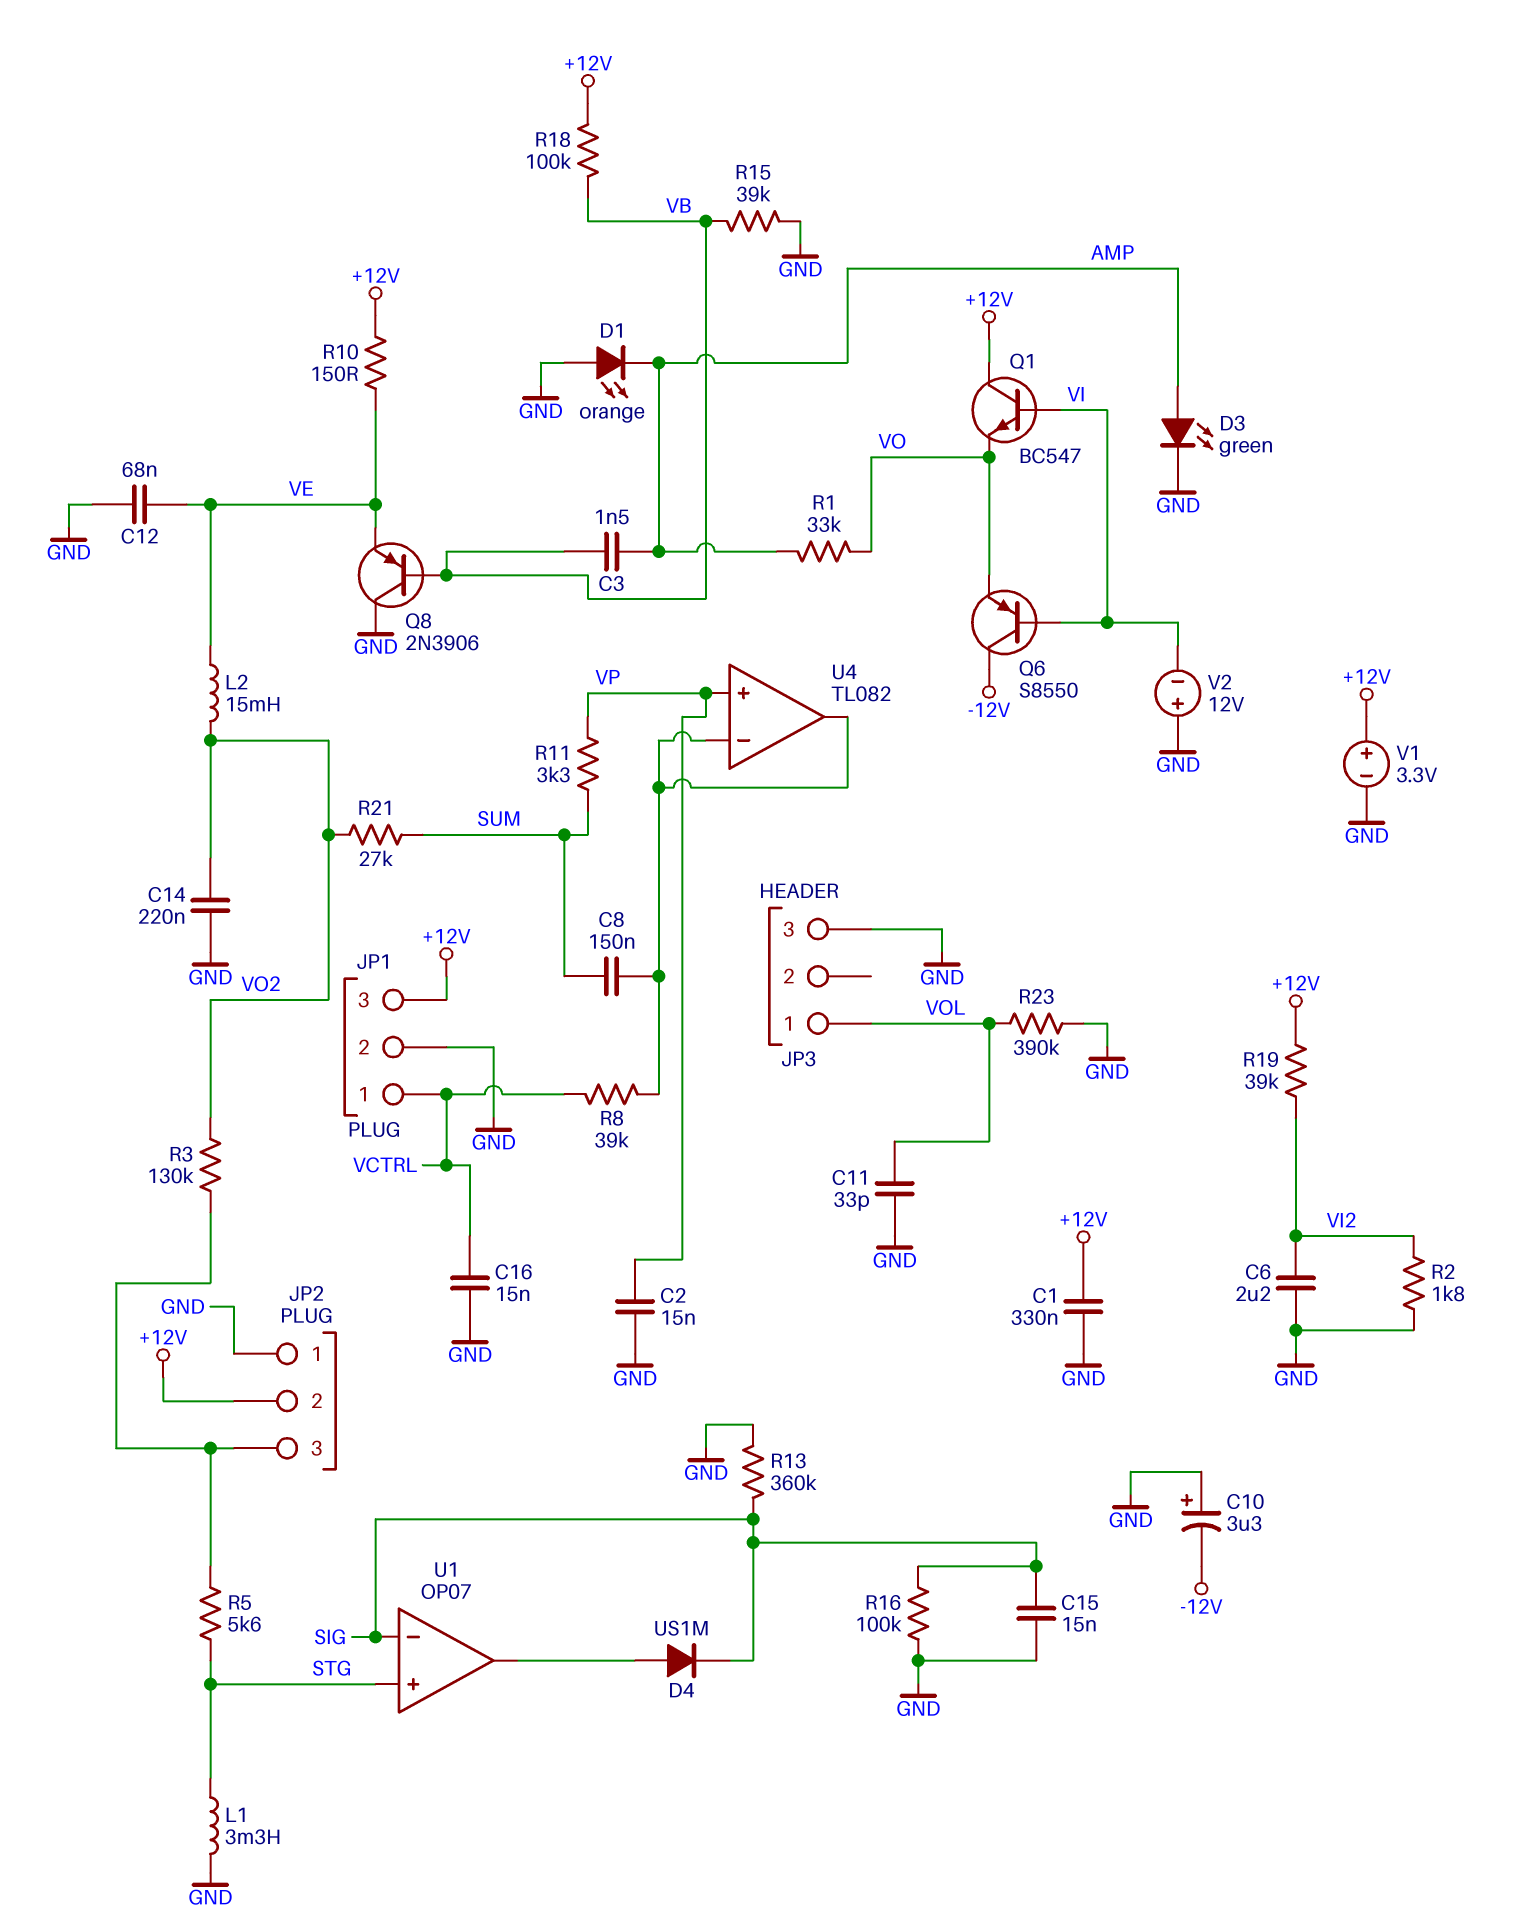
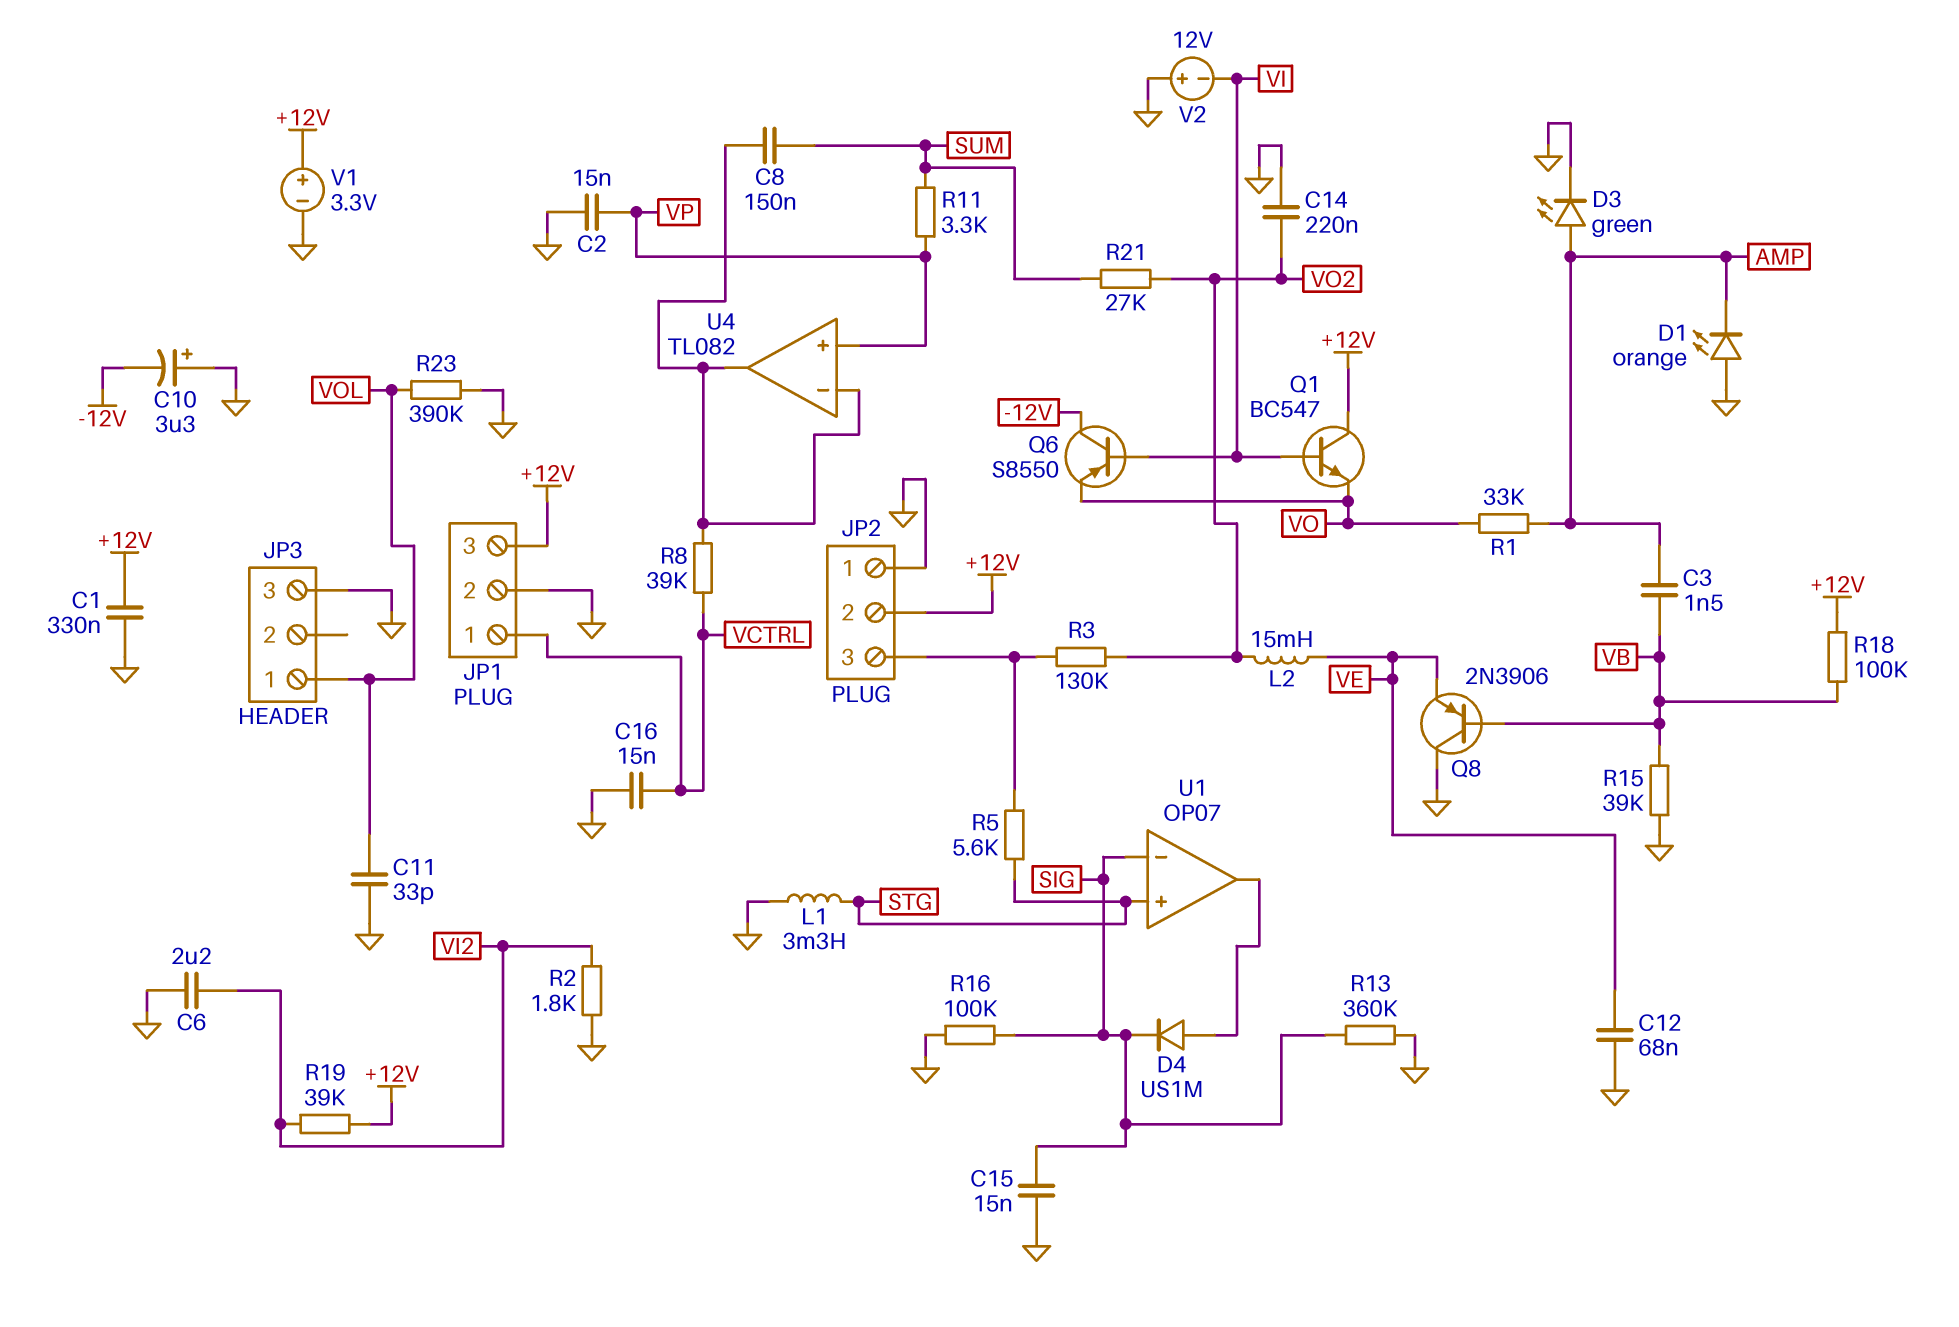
R10: 150 (+12V, VE) -> none

